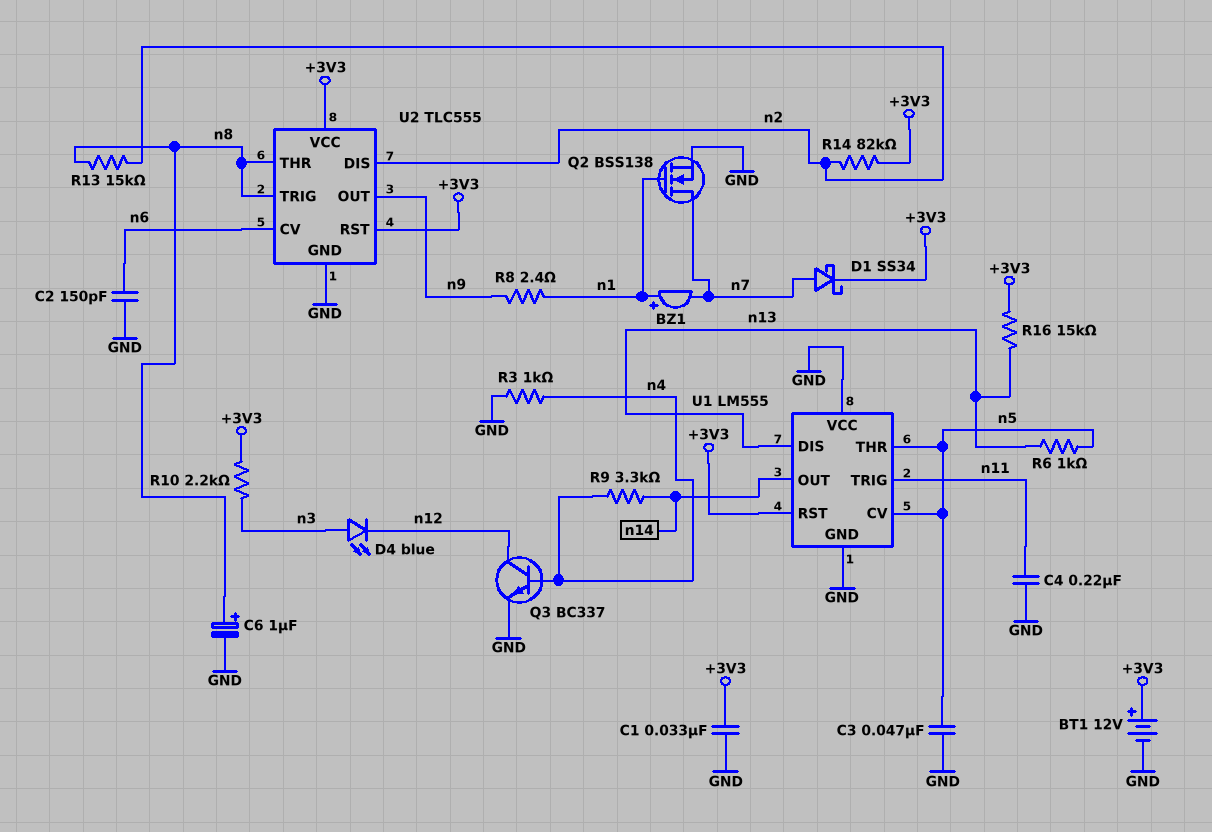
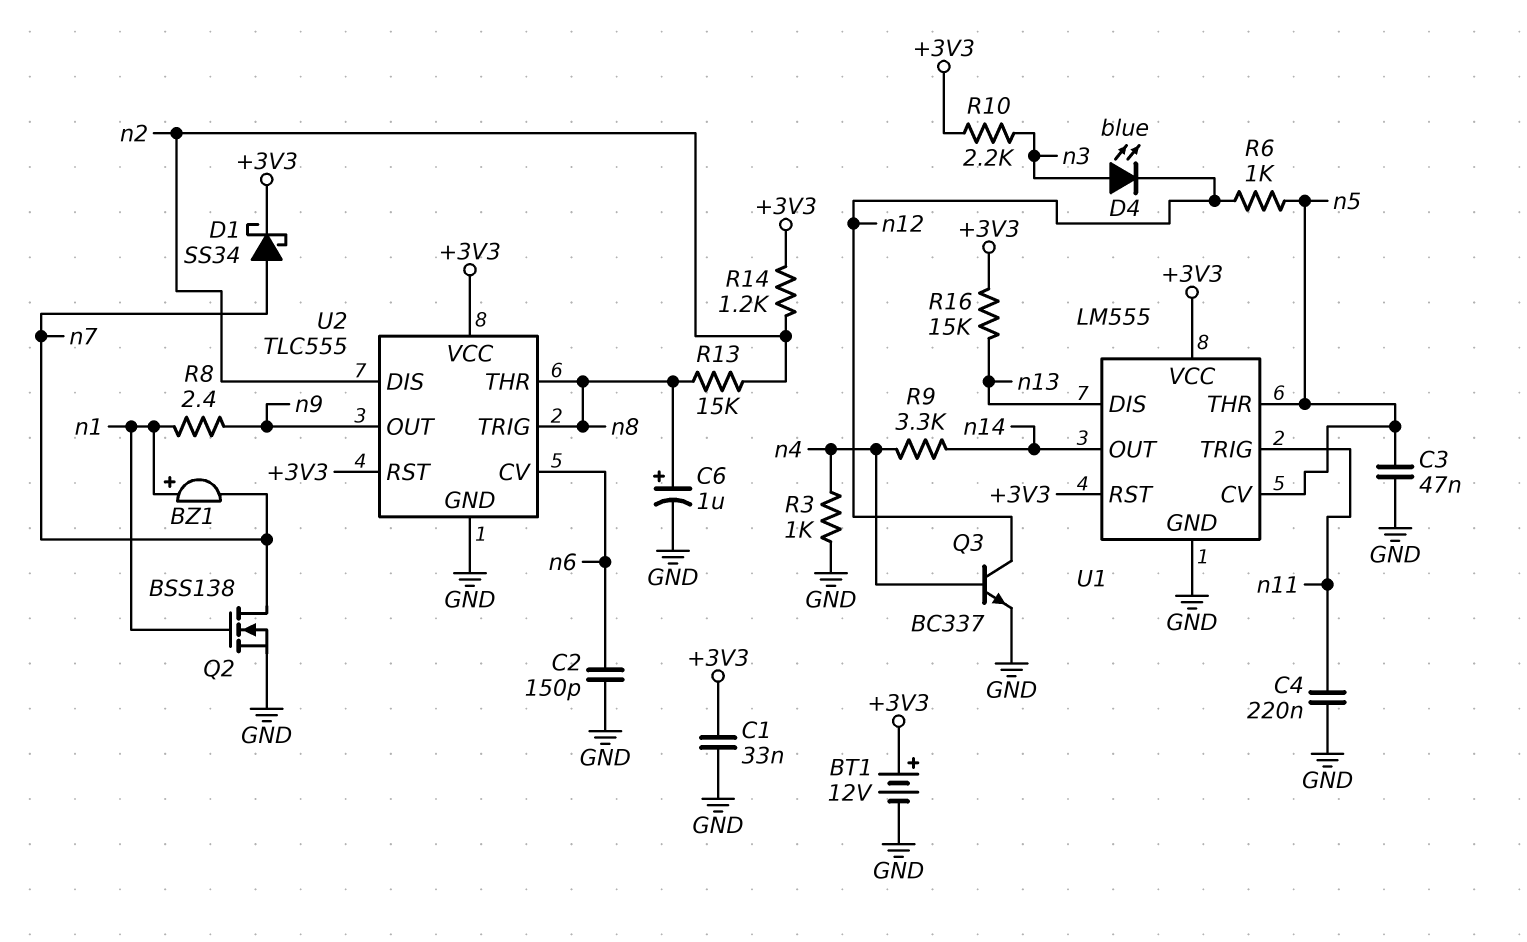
R6: 1k (n5, n13) -> 1k (n5, n12)
R14: 82k (+3V3, n2) -> 1.2k (+3V3, n2)
U1 pin VCC: GND -> +3V3

